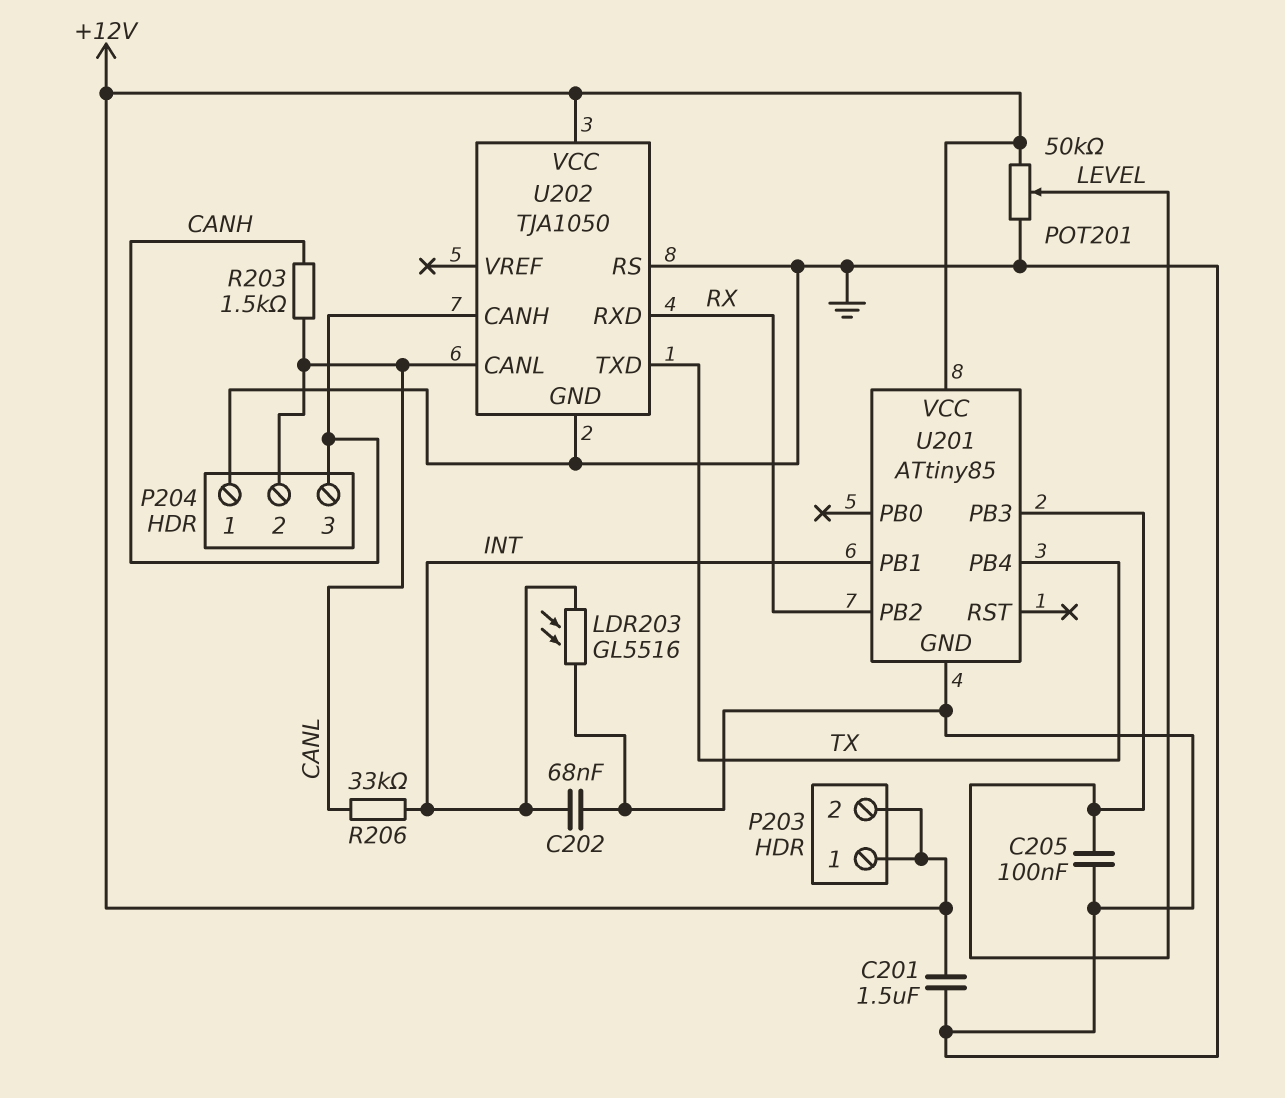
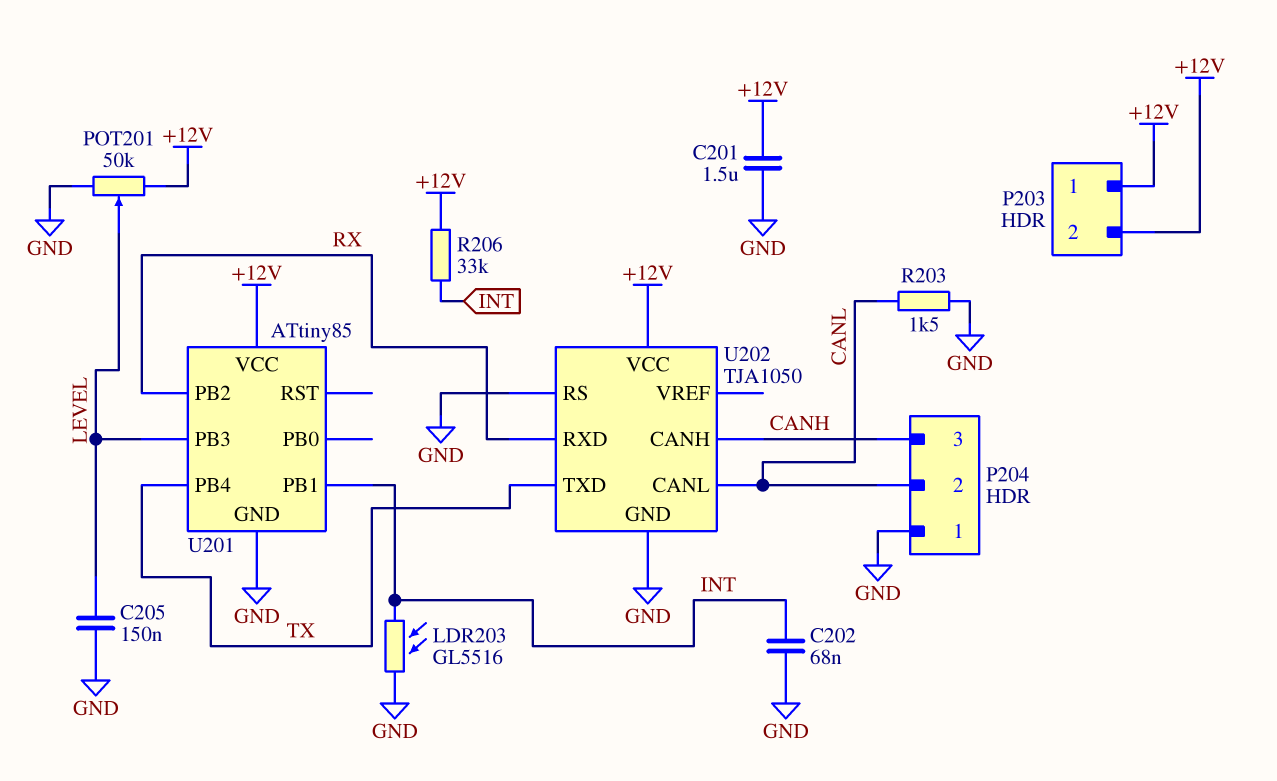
C205: 100nF (GND, LEVEL) -> 150nF (GND, LEVEL)
R203: 1.5k (CANH, CANL) -> 1.5k (CANL, GND)
R206: 33k (CANL, INT) -> 33k (+12V, INT)

